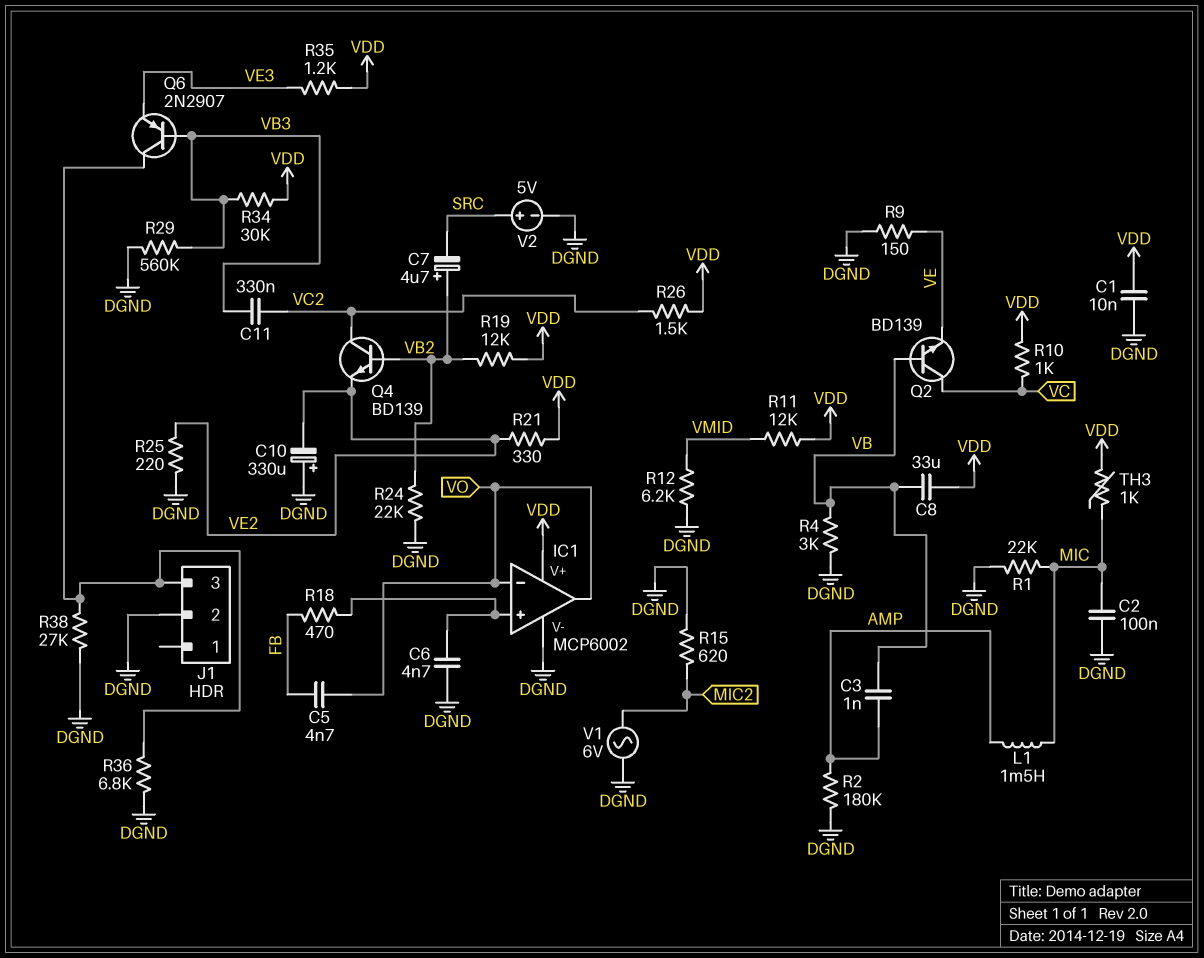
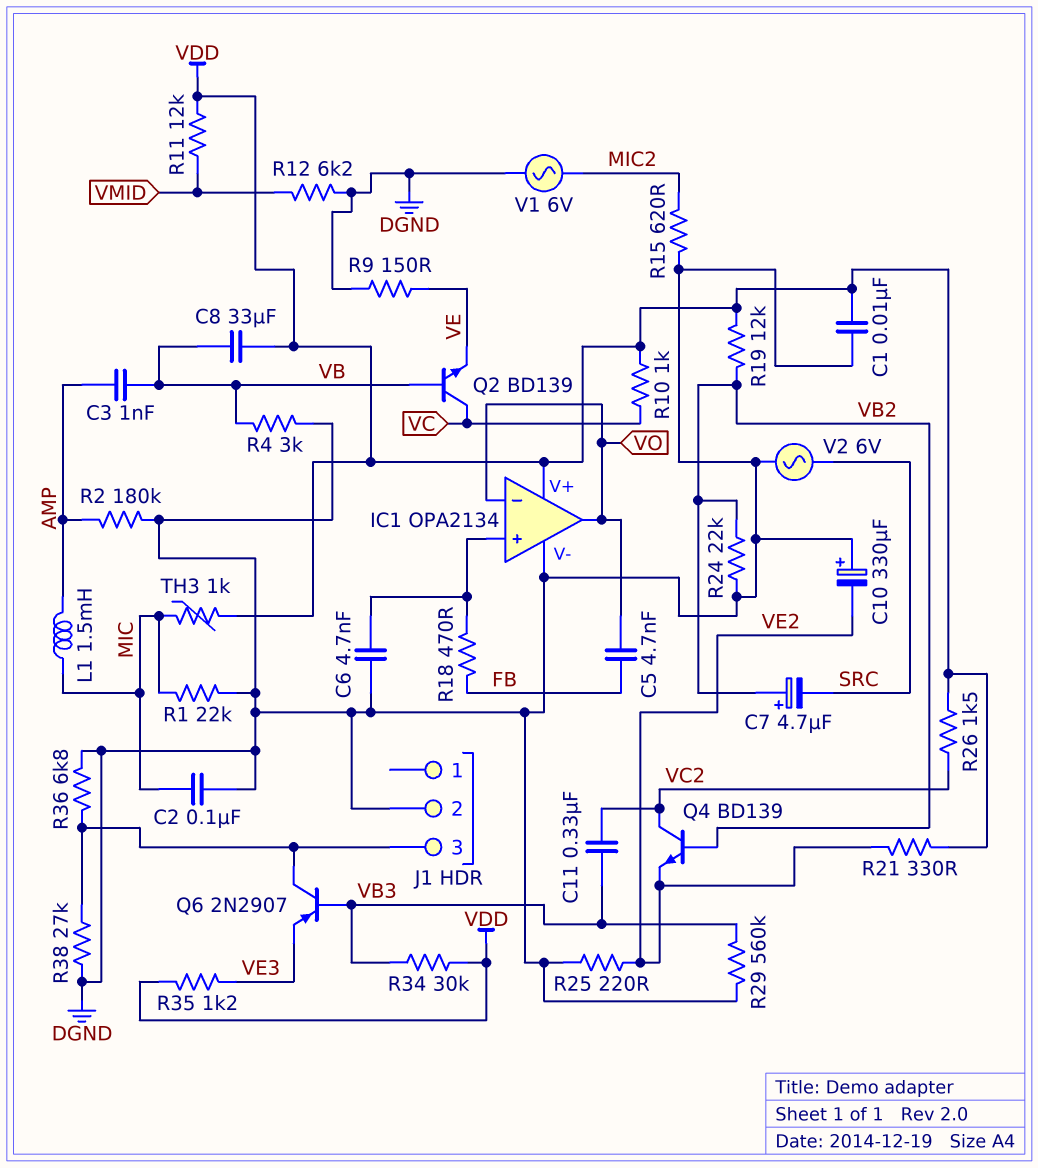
IC1: MCP6002 -> OPA2134
V2: 5V (plus SRC, minus DGND) -> AC 6V (DGND, SRC)

